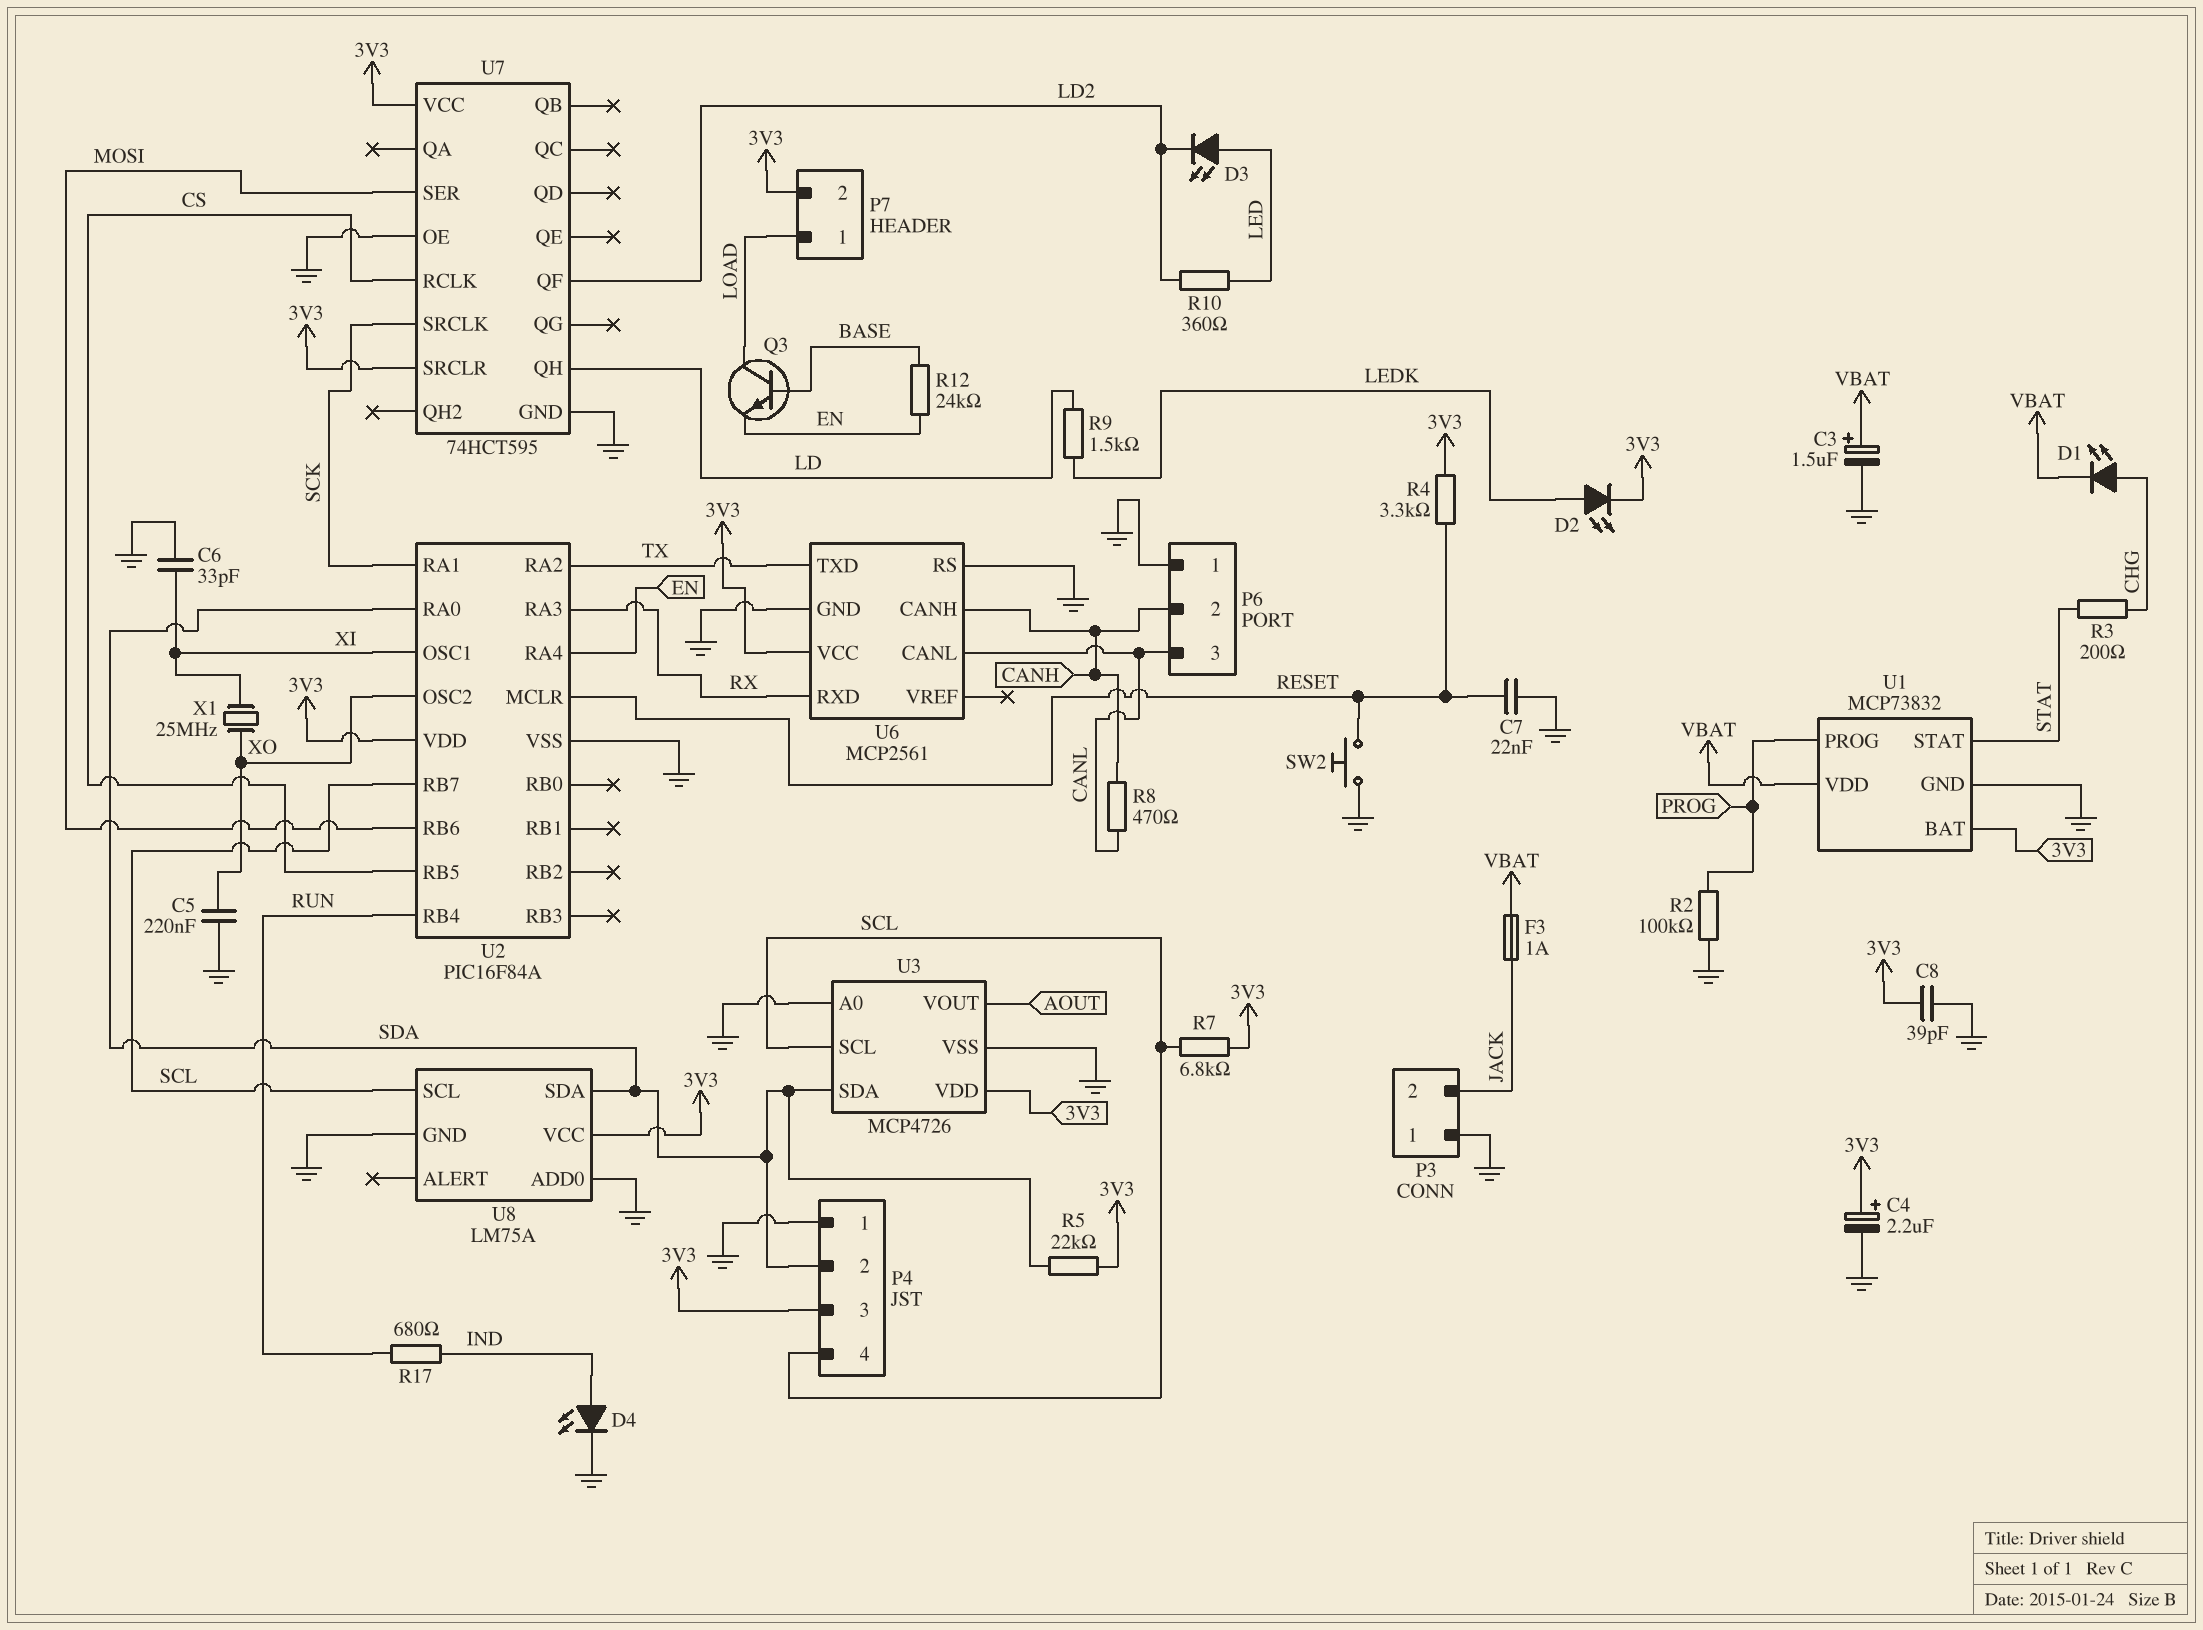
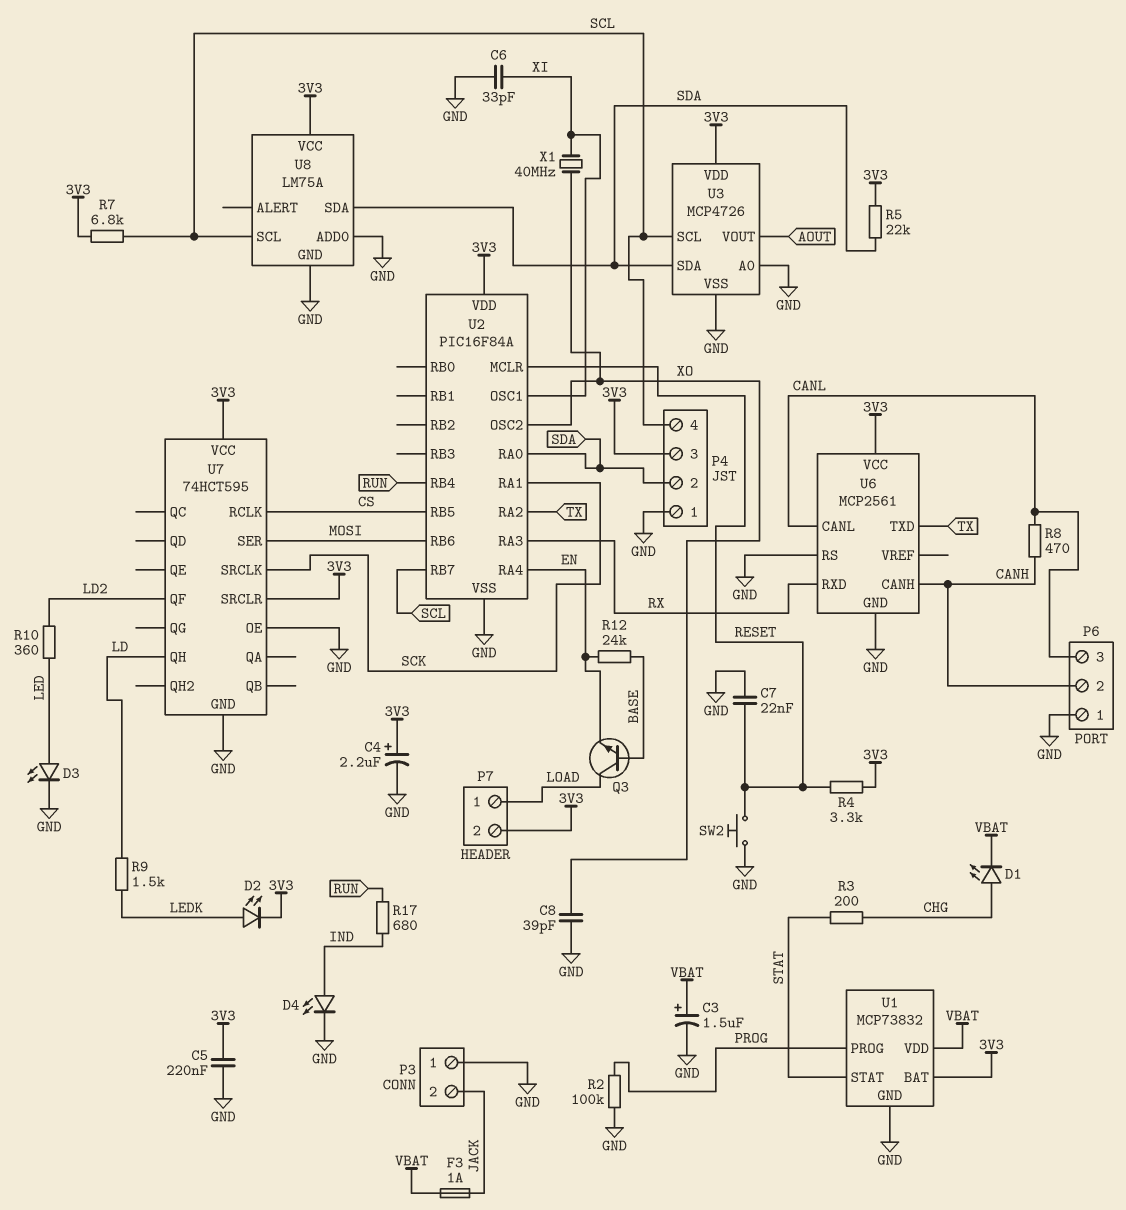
C5: 220nF (GND, XO) -> 220nF (3V3, GND)
C8: 39pF (3V3, GND) -> 39pF (GND, XO)
D3: LED (A LED, K LD2) -> LED (A LED, K GND)
X1: 25MHz (XI, XO) -> 40MHz (XI, XO)

